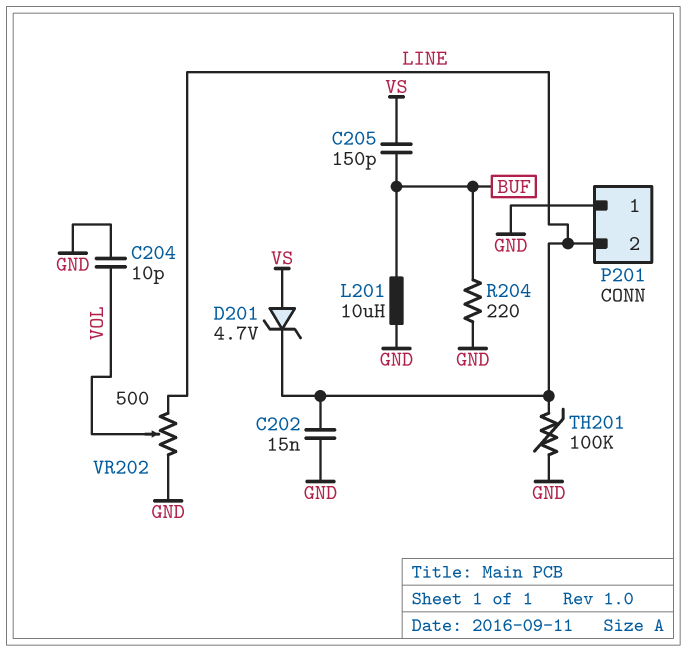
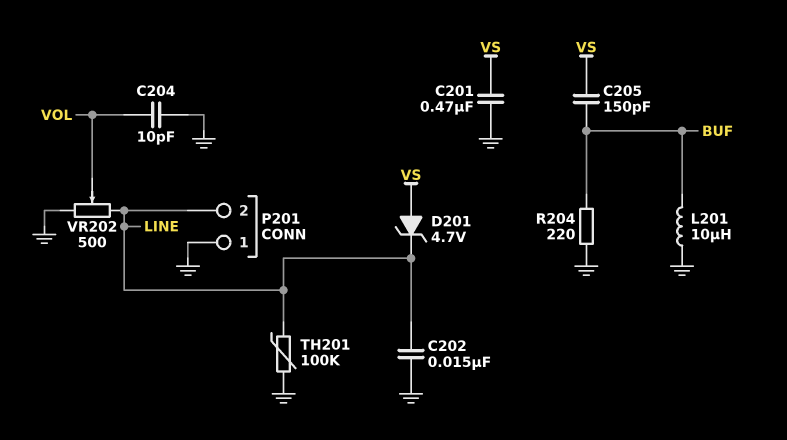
C201: none -> 470nF (GND, VS)

